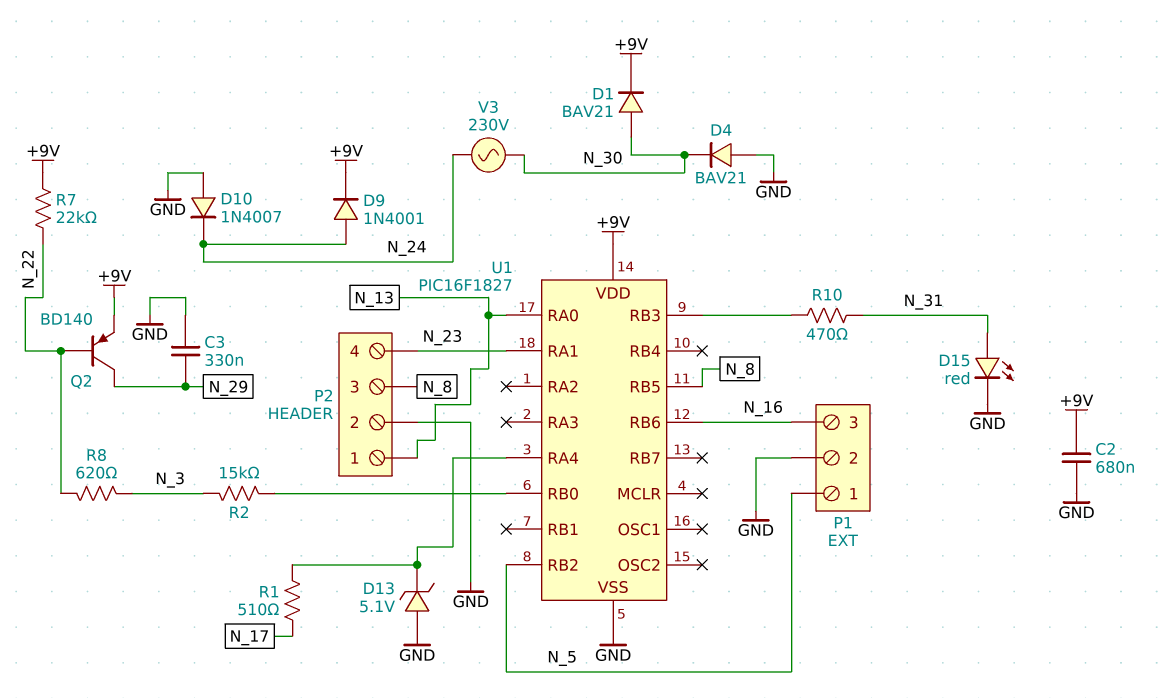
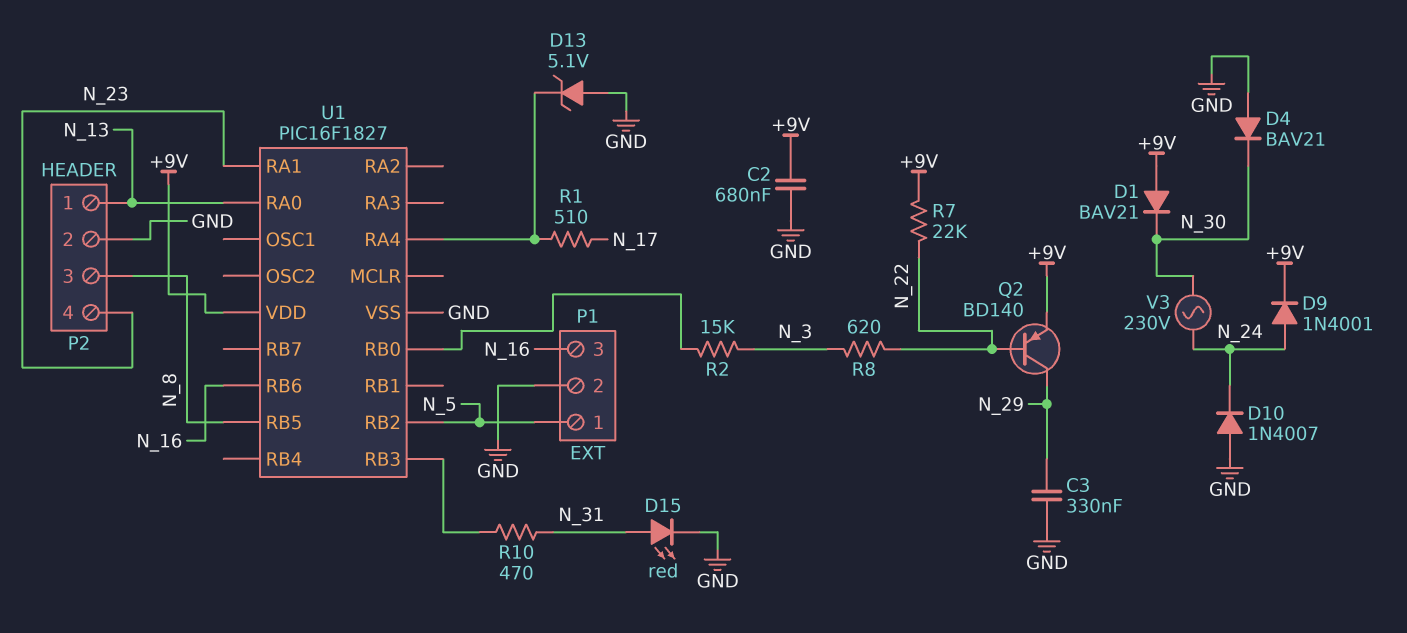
D1: diode BAV21 (A N_30, K +9V) -> diode BAV21 (A +9V, K N_30)

